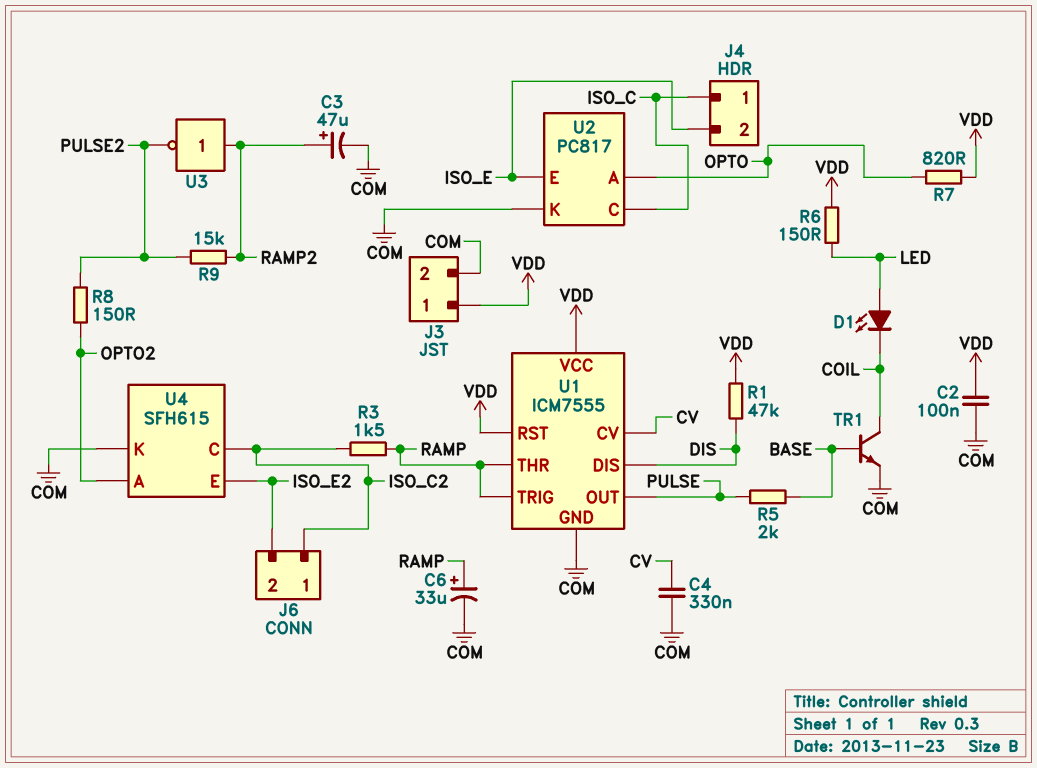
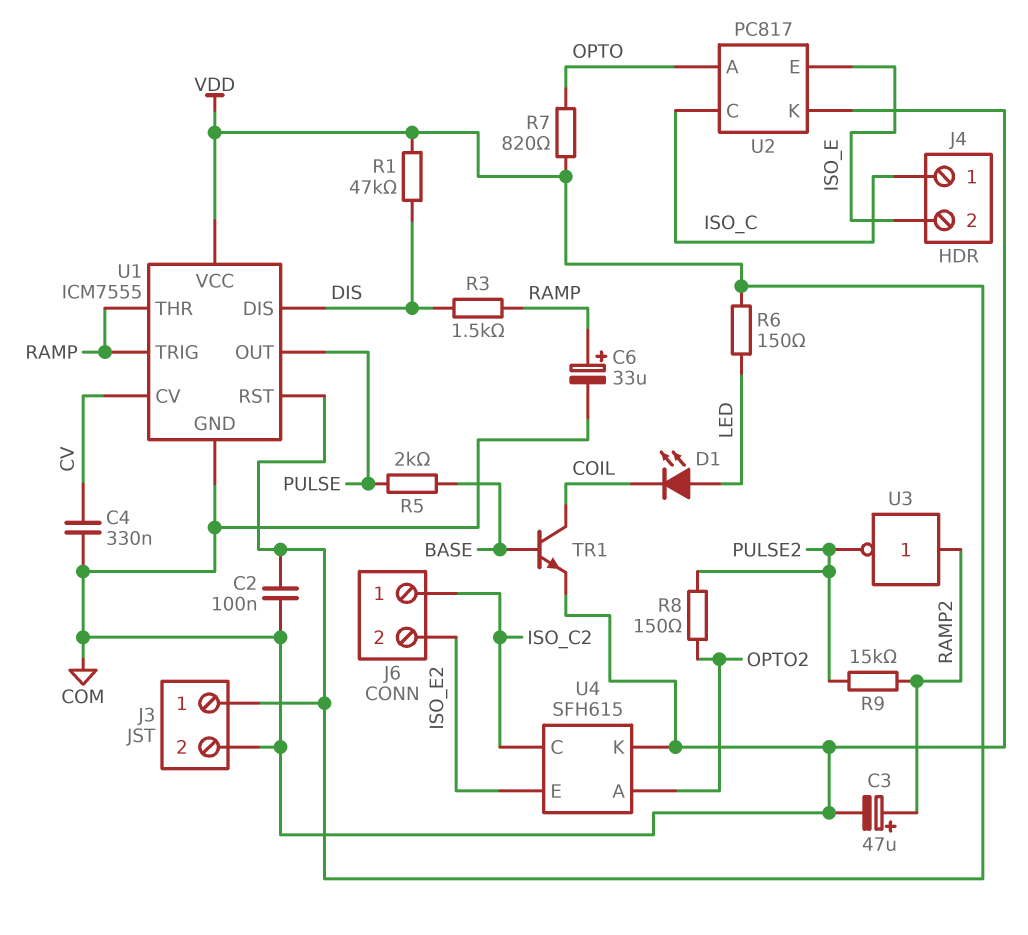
R3: 1.5k (ISO_C2, RAMP) -> 1.5k (DIS, RAMP)

